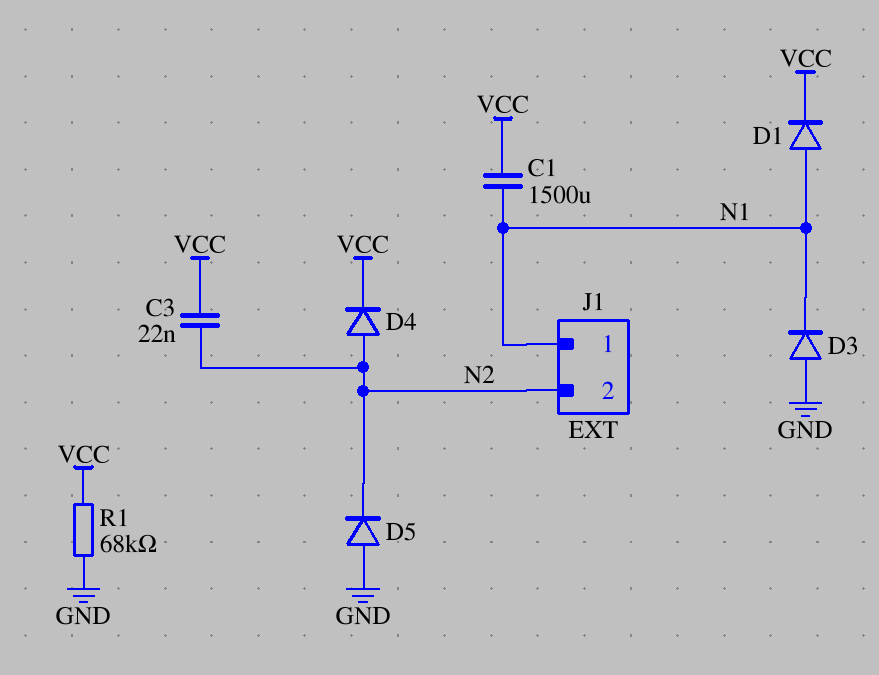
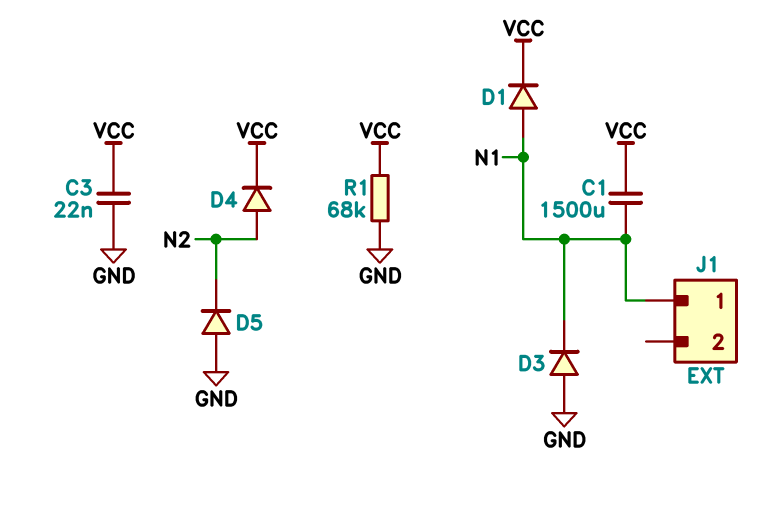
C3: 22nF (N2, VCC) -> 22nF (GND, VCC)
J1 pin 2: N2 -> none

